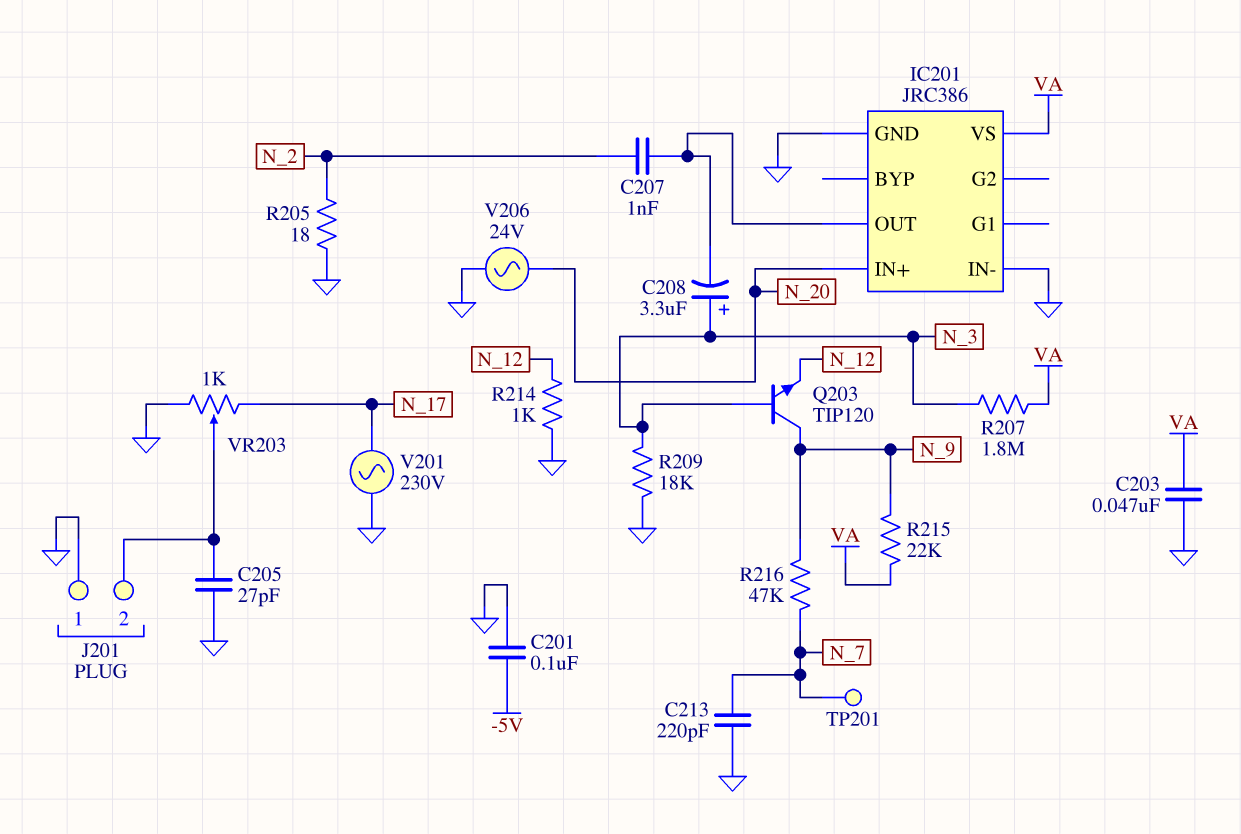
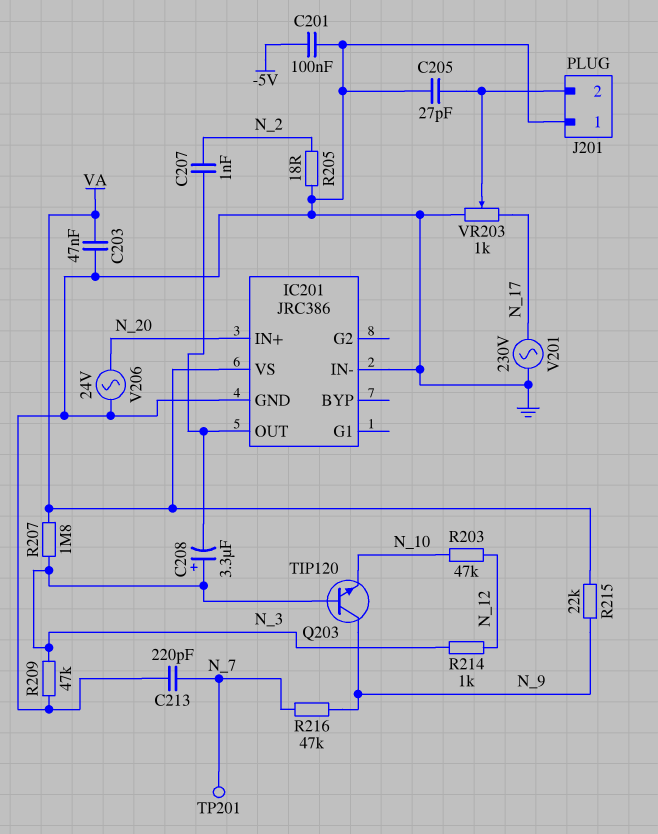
Q203: NPN TIP120 (B N_3, C N_9, E N_12) -> NPN TIP120 (B N_3, C N_9, E N_10)
R203: none -> 47k (N_10, N_12)
R209: 18k (GND, N_3) -> 47k (GND, N_3)
R214: 1k (GND, N_12) -> 1k (N_3, N_12)

